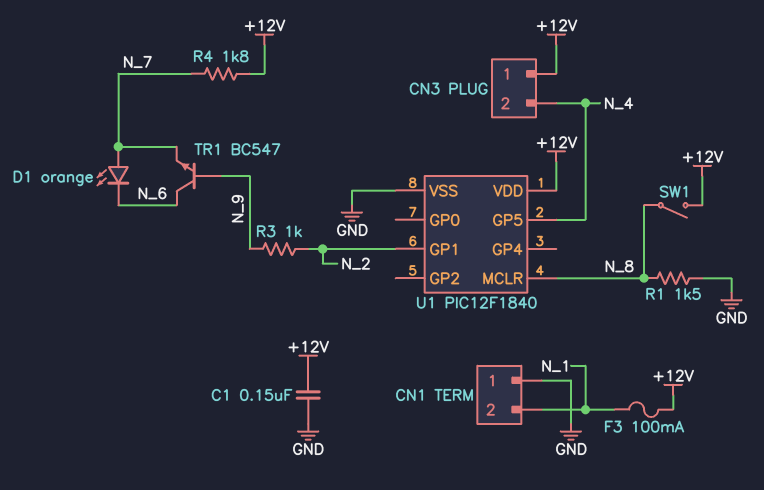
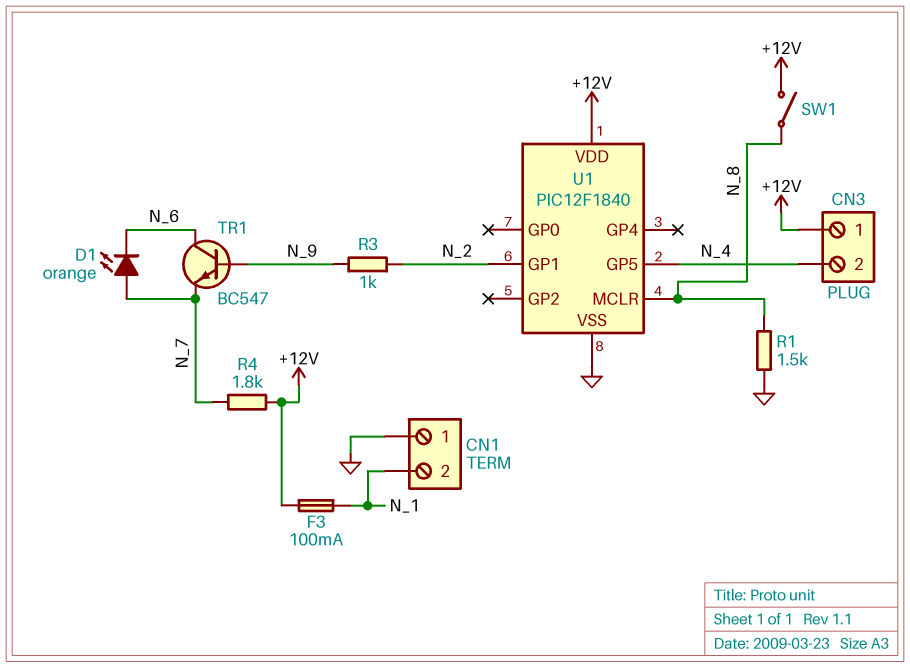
C1: 150nF (+12V, GND) -> none

